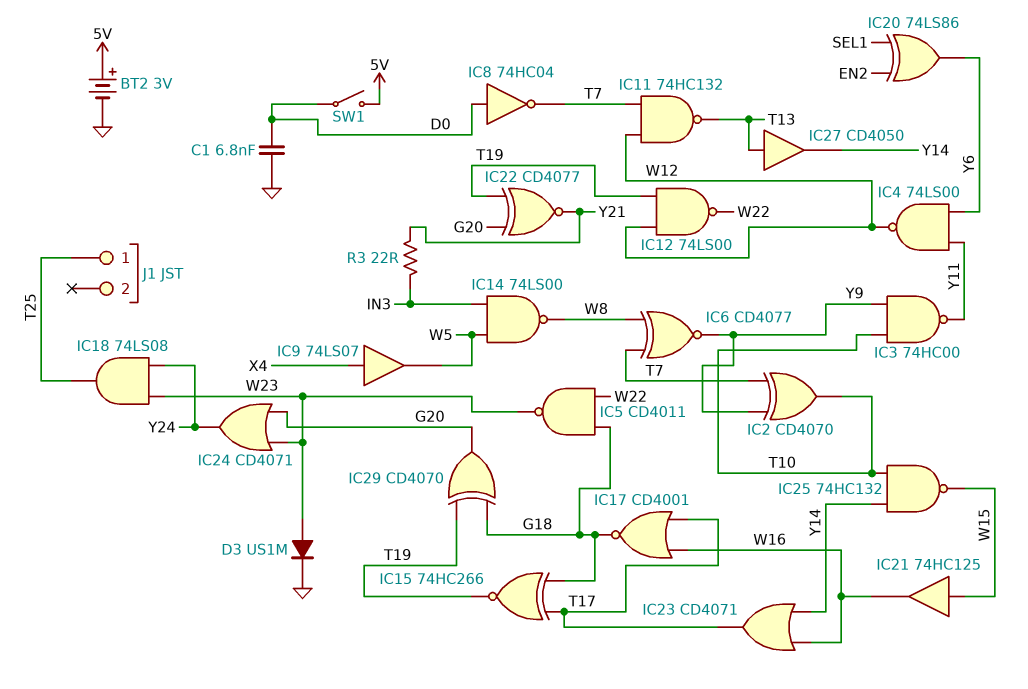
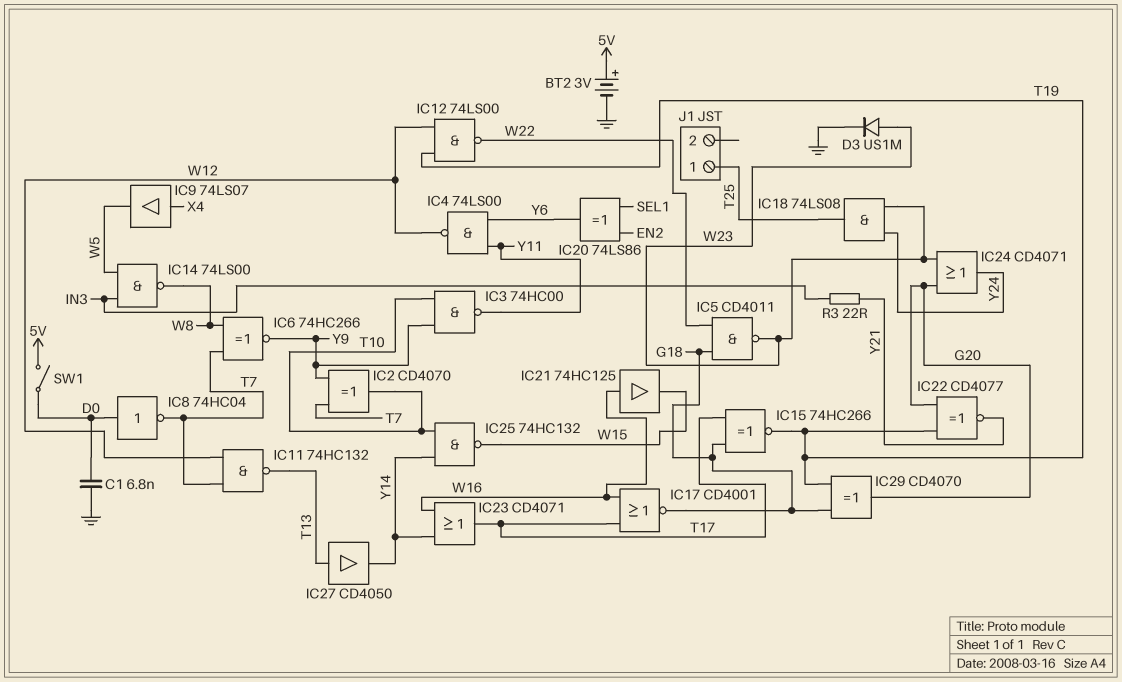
IC6: XNOR CD4077 (in T7, in W8, out Y9) -> XNOR 74HC266 (in T7, in W8, out Y9)
IC21: buffer 74HC125 (in W15, out W16) -> buffer 74HC125 (in W16, out W15)

